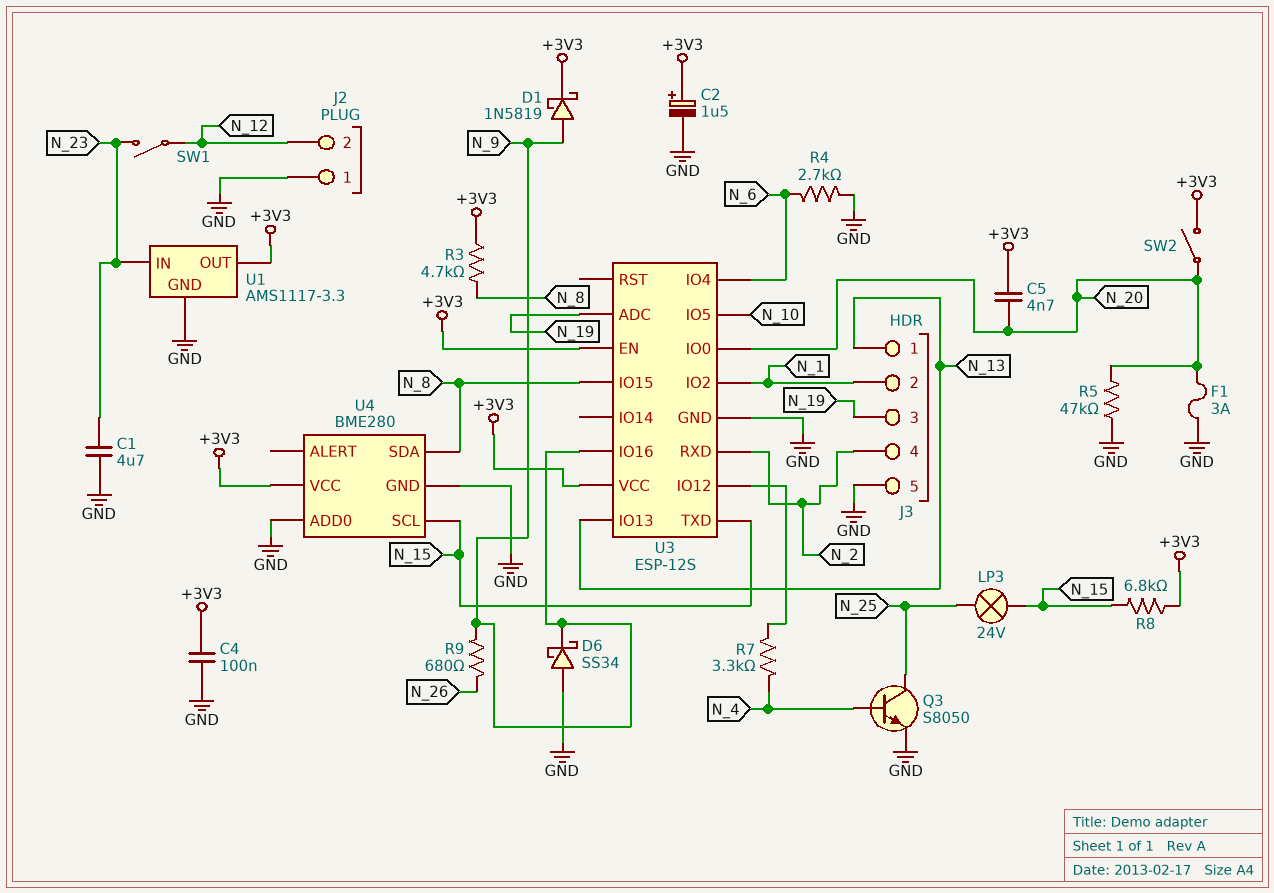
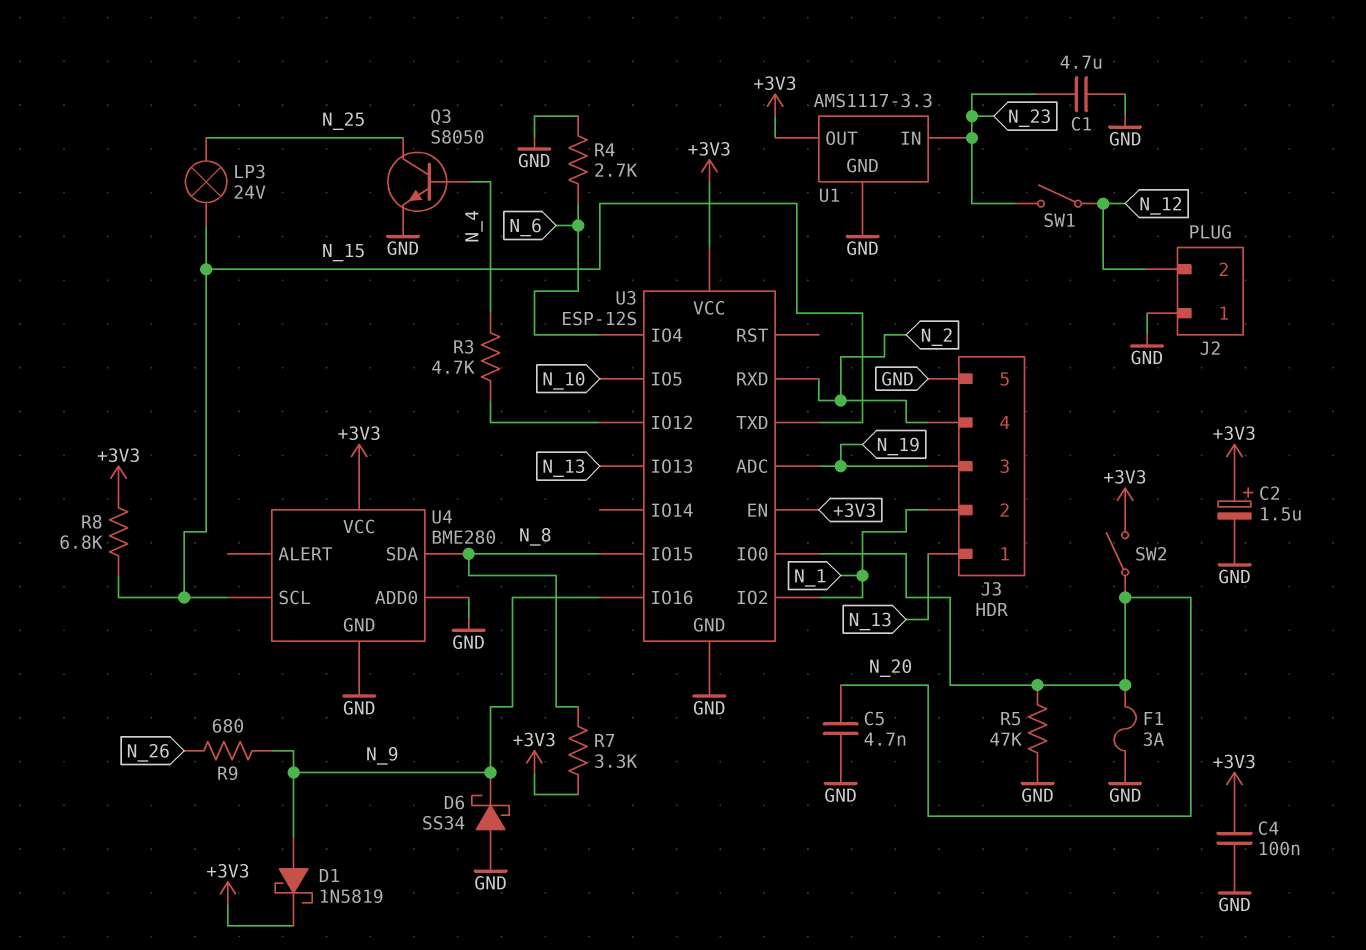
C5: 4.7nF (+3V3, N_20) -> 4.7nF (GND, N_20)
R3: 4.7k (+3V3, N_8) -> 4.7k (N_4, U3/IO12)
R7: 3.3k (N_4, U3/IO12) -> 3.3k (+3V3, N_8)

